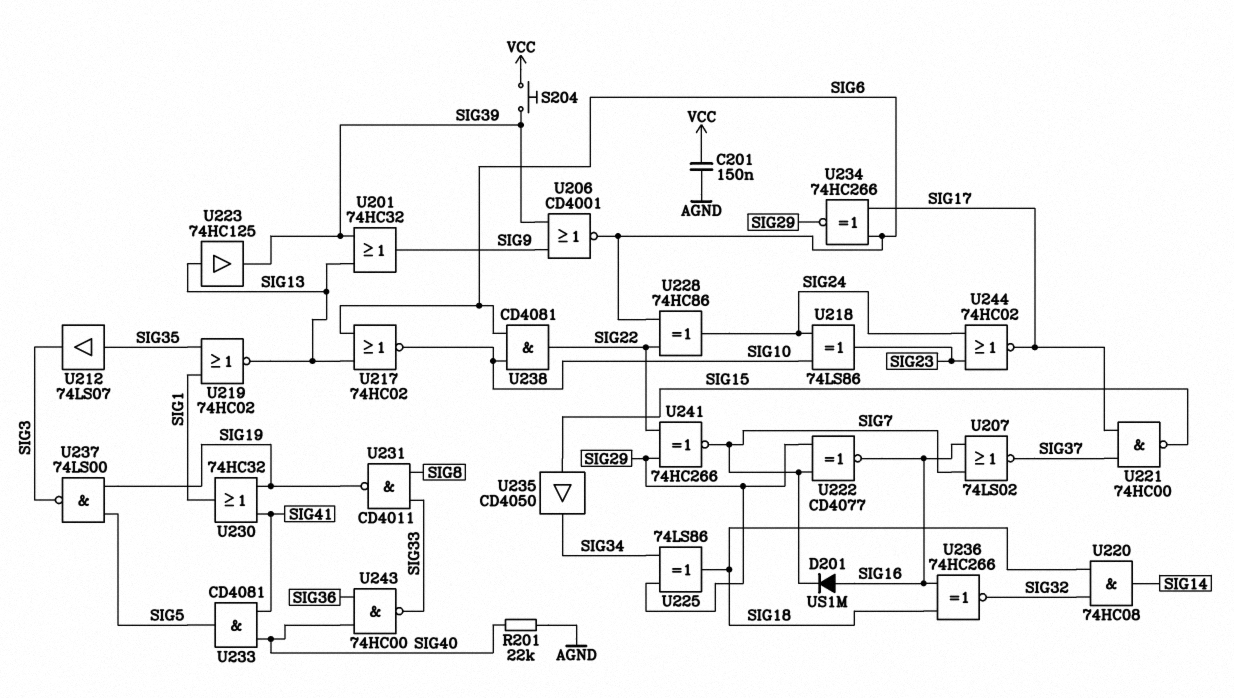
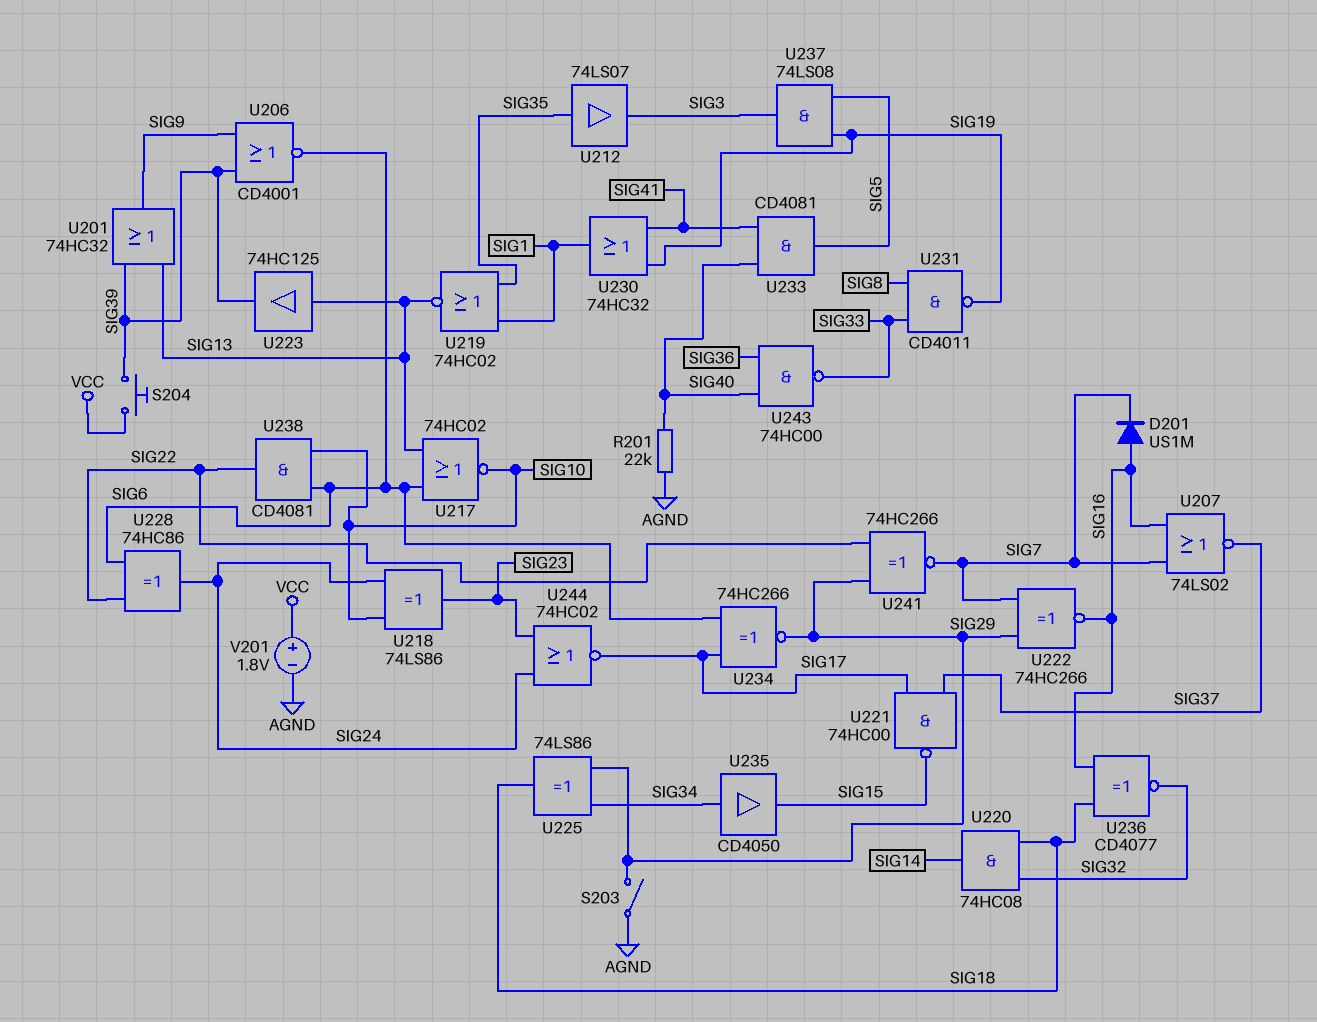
C201: 150nF (AGND, VCC) -> none
S203: none -> switch (AGND, SIG29)
U222: XNOR CD4077 (in SIG7, in SIG29, out SIG16) -> XNOR 74HC266 (in SIG7, in SIG29, out SIG16)
U235: buffer CD4050 (in SIG15, out SIG34) -> buffer CD4050 (in SIG34, out SIG15)
U236: XNOR 74HC266 (in SIG16, in SIG18, out SIG32) -> XNOR CD4077 (in SIG16, in SIG18, out SIG32)
U237: NAND 74LS00 (in SIG5, in SIG19, out SIG3) -> AND 74LS08 (in SIG5, in SIG19, out SIG3)
V201: none -> 1.8V (plus VCC, minus AGND)

